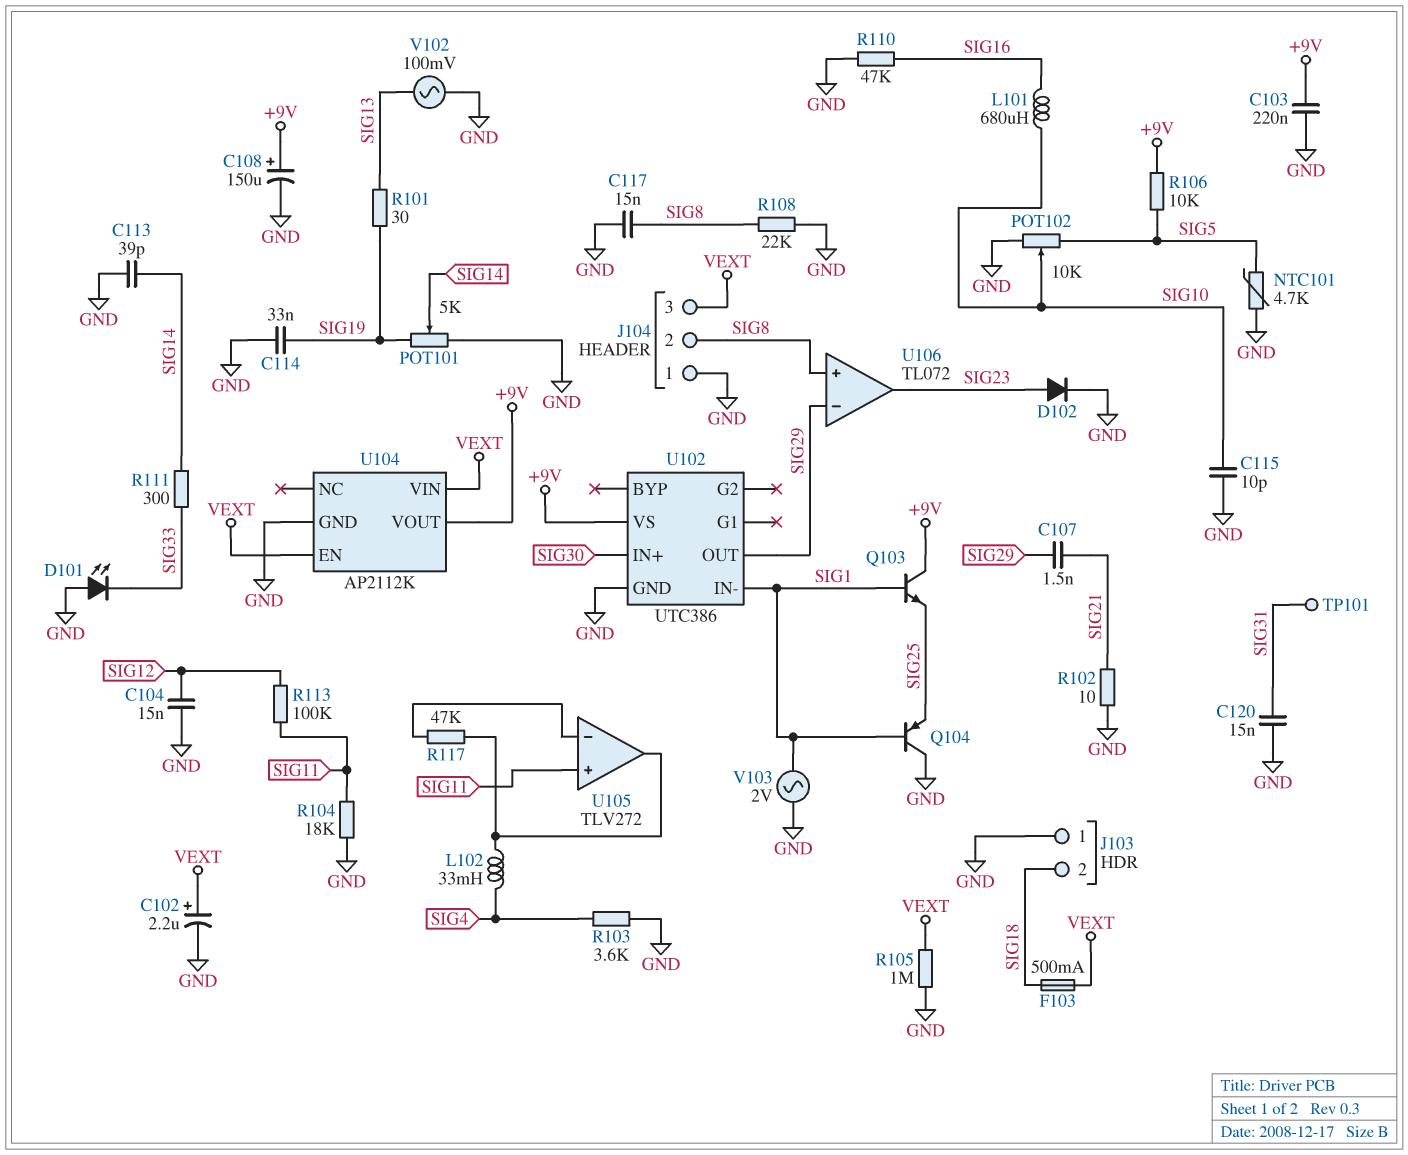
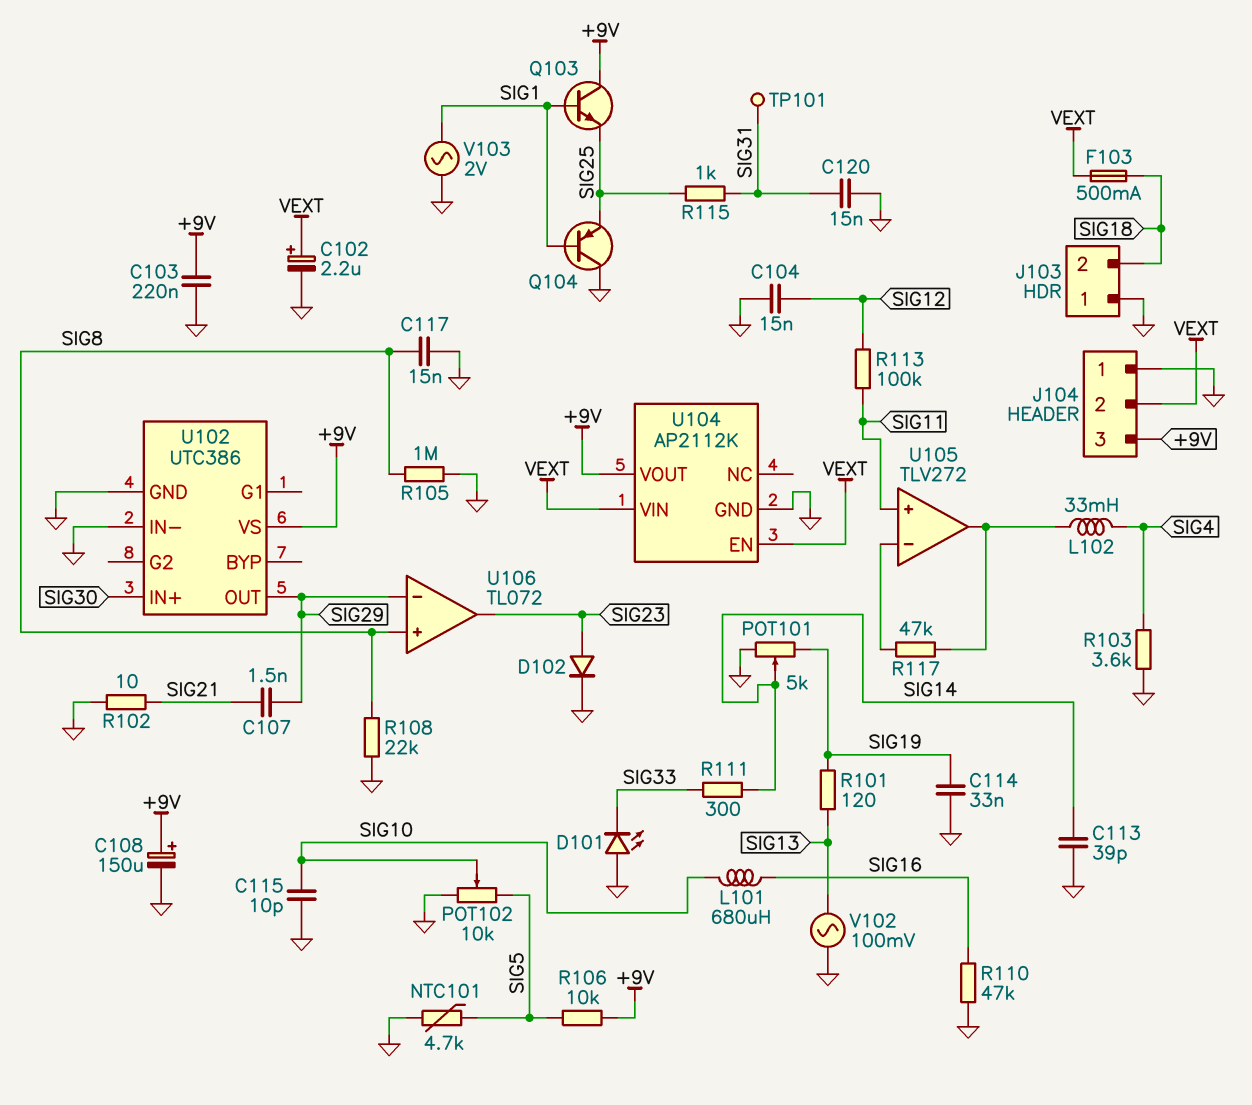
J104 pin 2: SIG8 -> VEXT
J104 pin 3: VEXT -> +9V
R101: 30 (SIG13, SIG19) -> 120 (SIG13, SIG19)
R104: 18k (GND, SIG11) -> none
R105: 1M (GND, VEXT) -> 1M (GND, SIG8)
R115: none -> 1k (SIG25, SIG31)
U102 pin IN-: SIG1 -> GND

